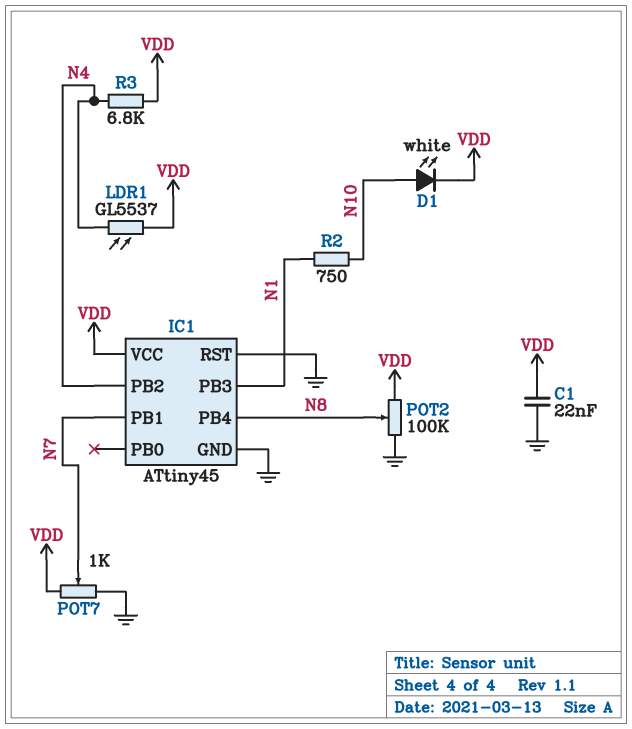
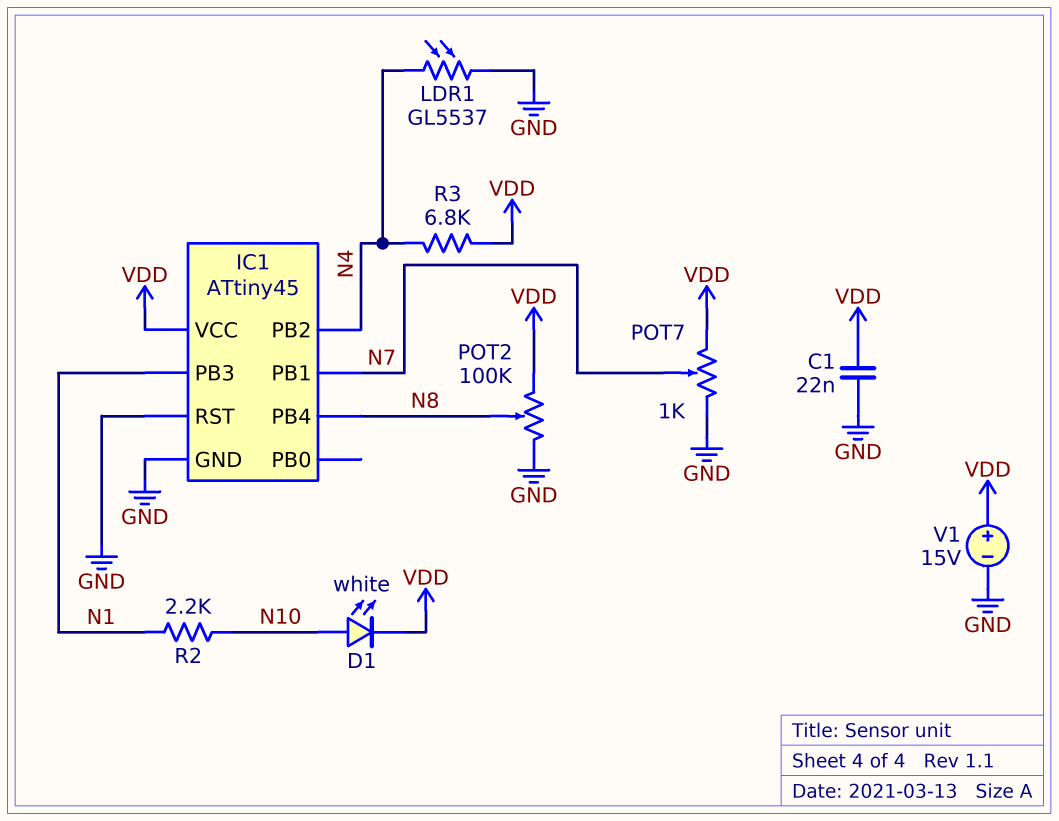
LDR1: GL5537 (N4, VDD) -> GL5537 (GND, N4)
R2: 750 (N1, N10) -> 2.2k (N1, N10)
V1: none -> 15V (plus VDD, minus GND)

